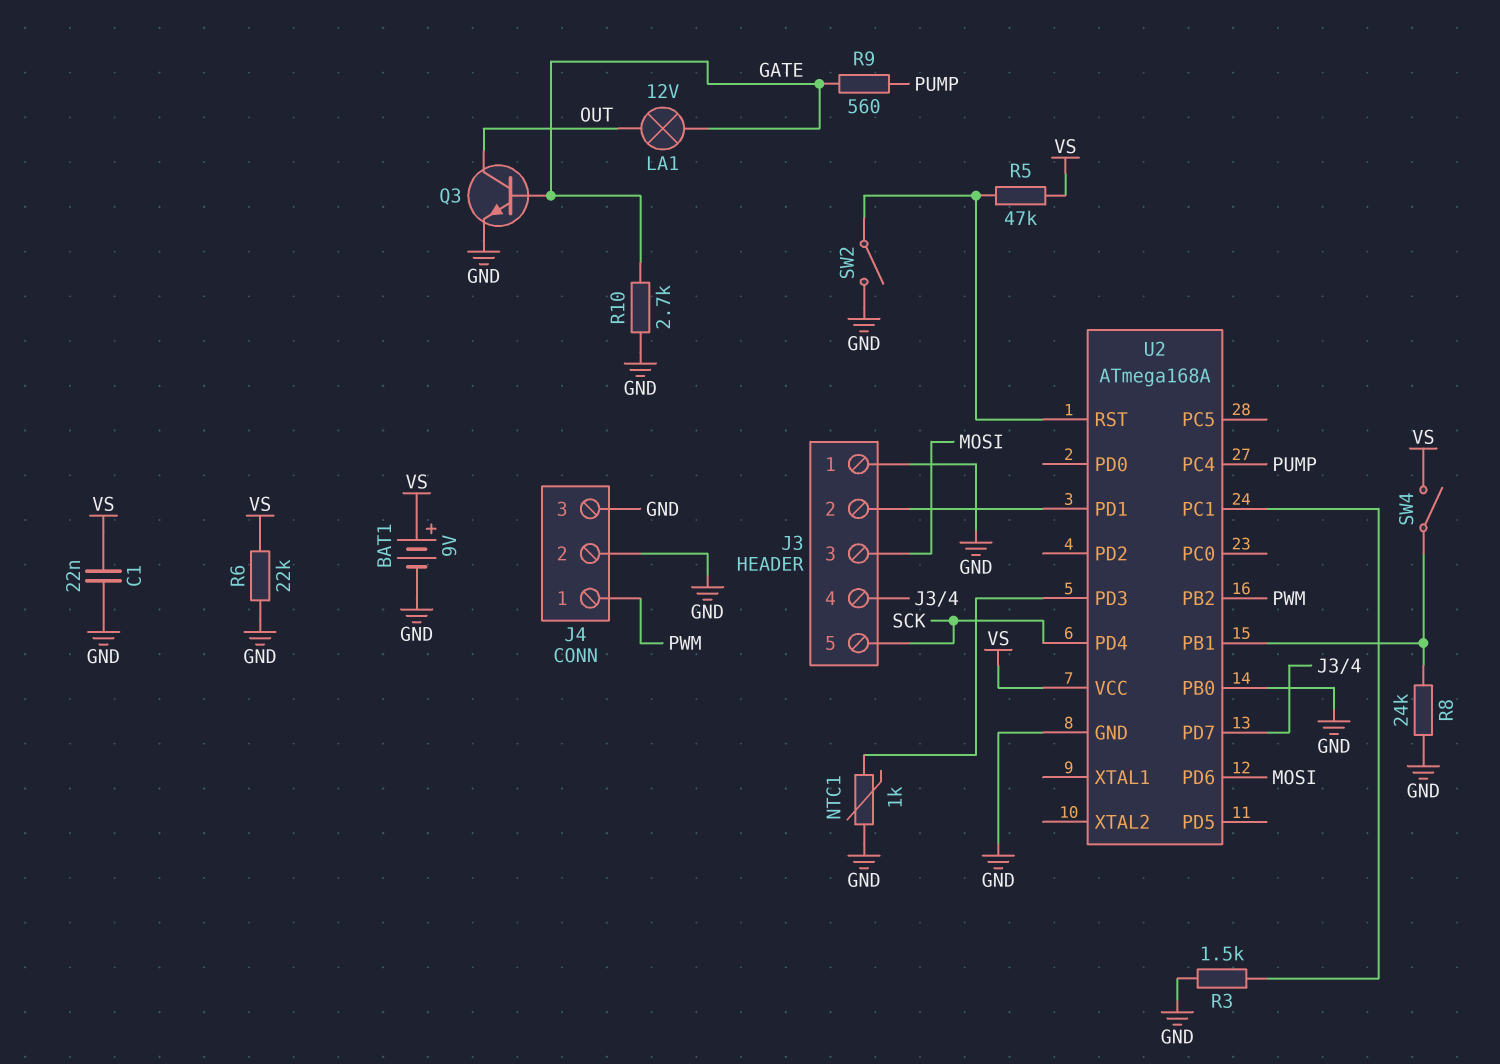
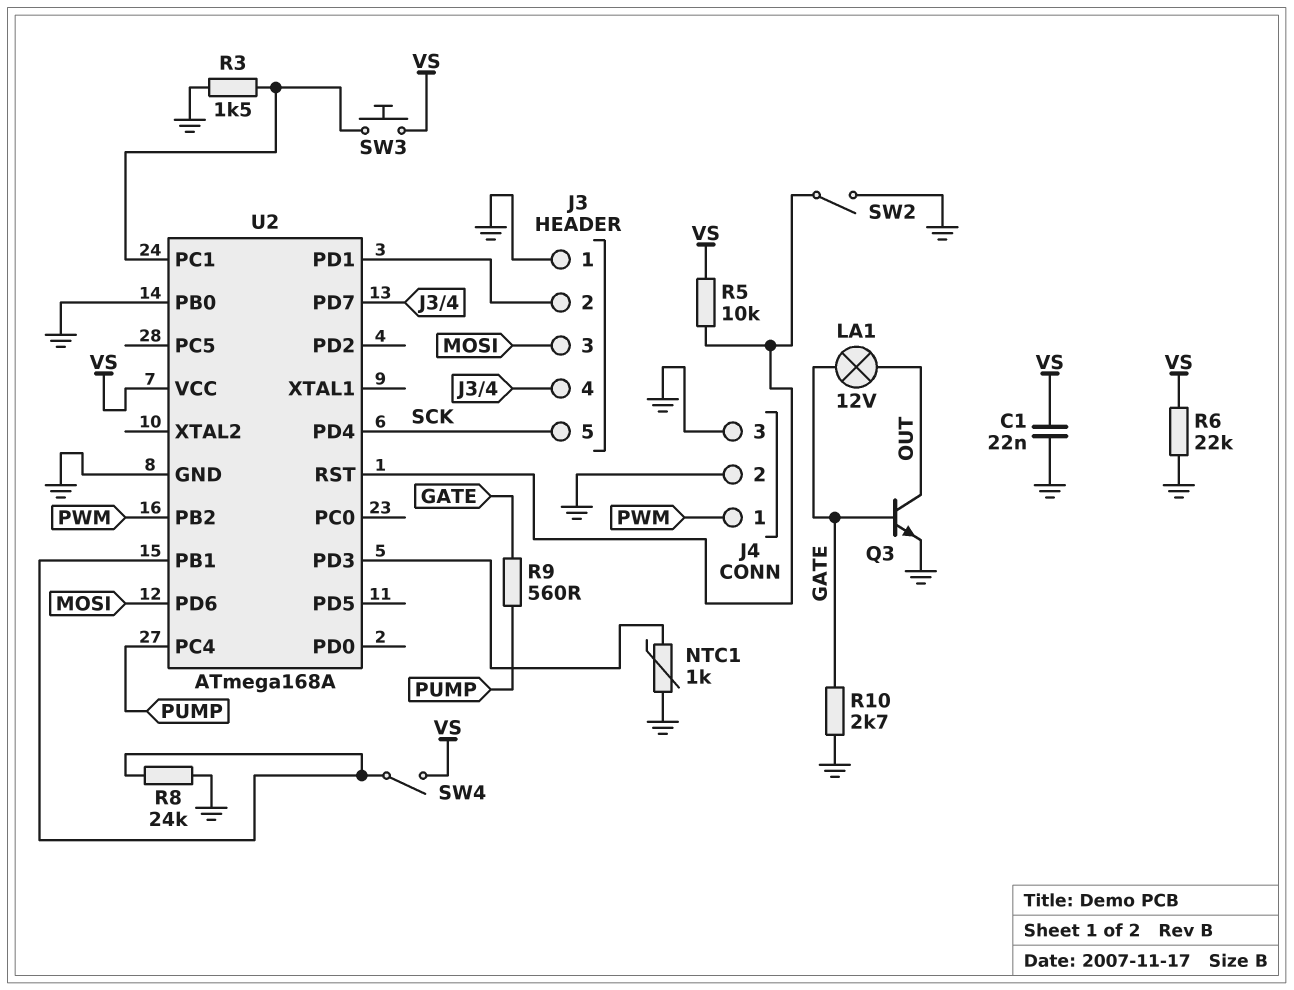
BAT1: 9V (plus VS, minus GND) -> none
R5: 47k (U2/RST, VS) -> 10k (U2/RST, VS)
SW3: none -> button (U2/PC1, VS)

